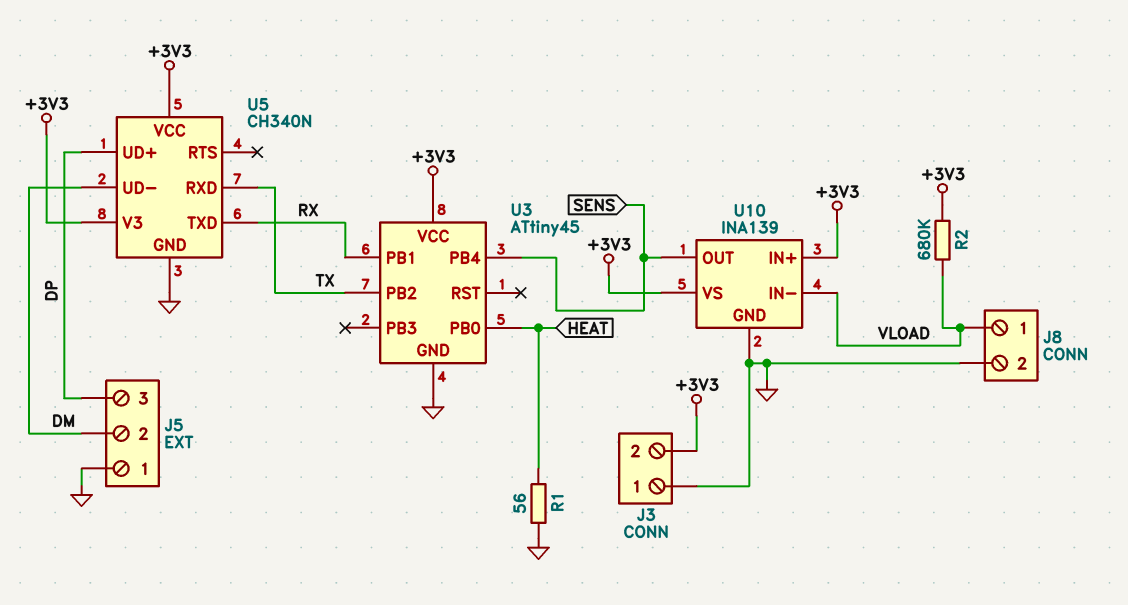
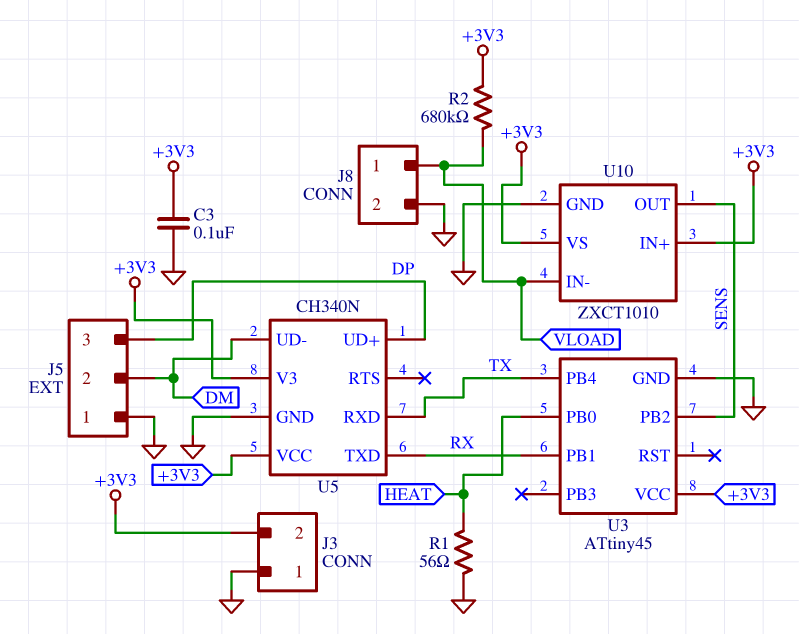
C3: none -> 100nF (+3V3, GND)
U3 pin PB2: TX -> SENS
U3 pin PB4: SENS -> TX
U10: INA139 -> ZXCT1010

